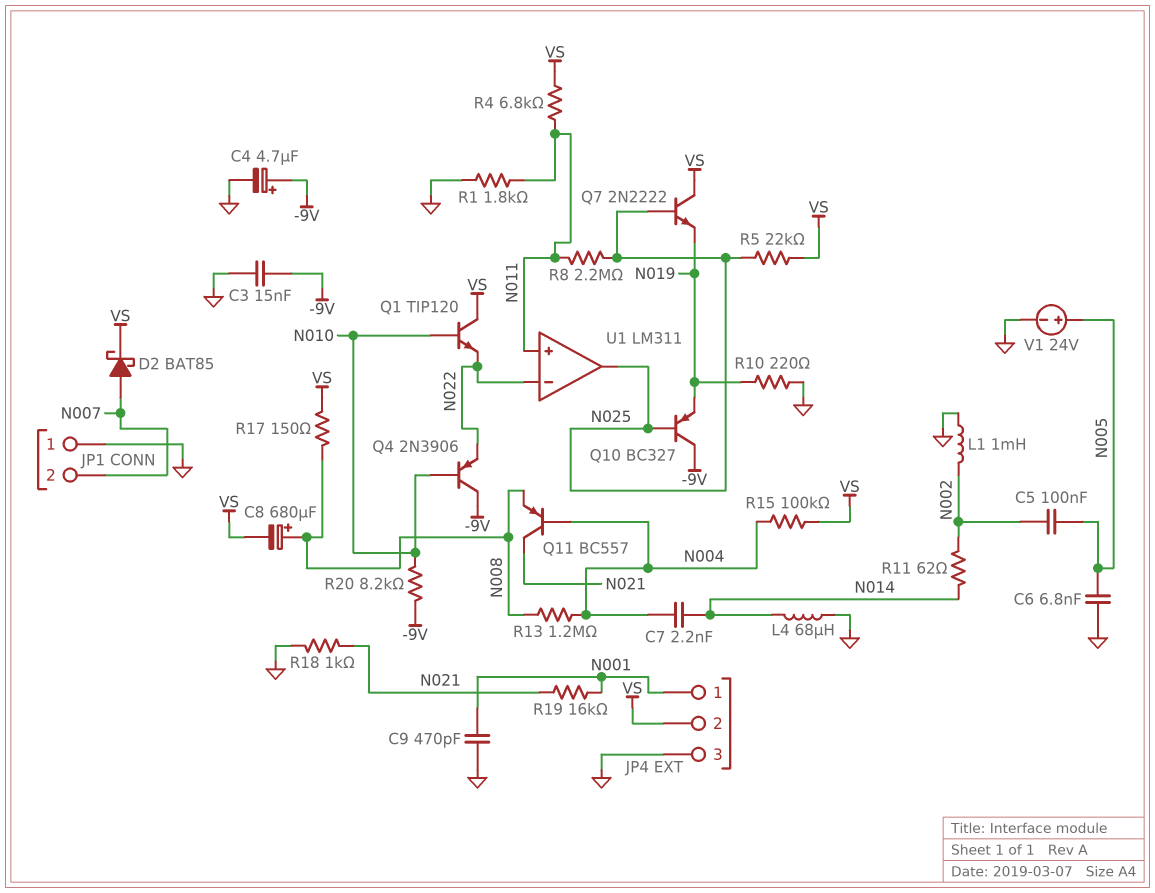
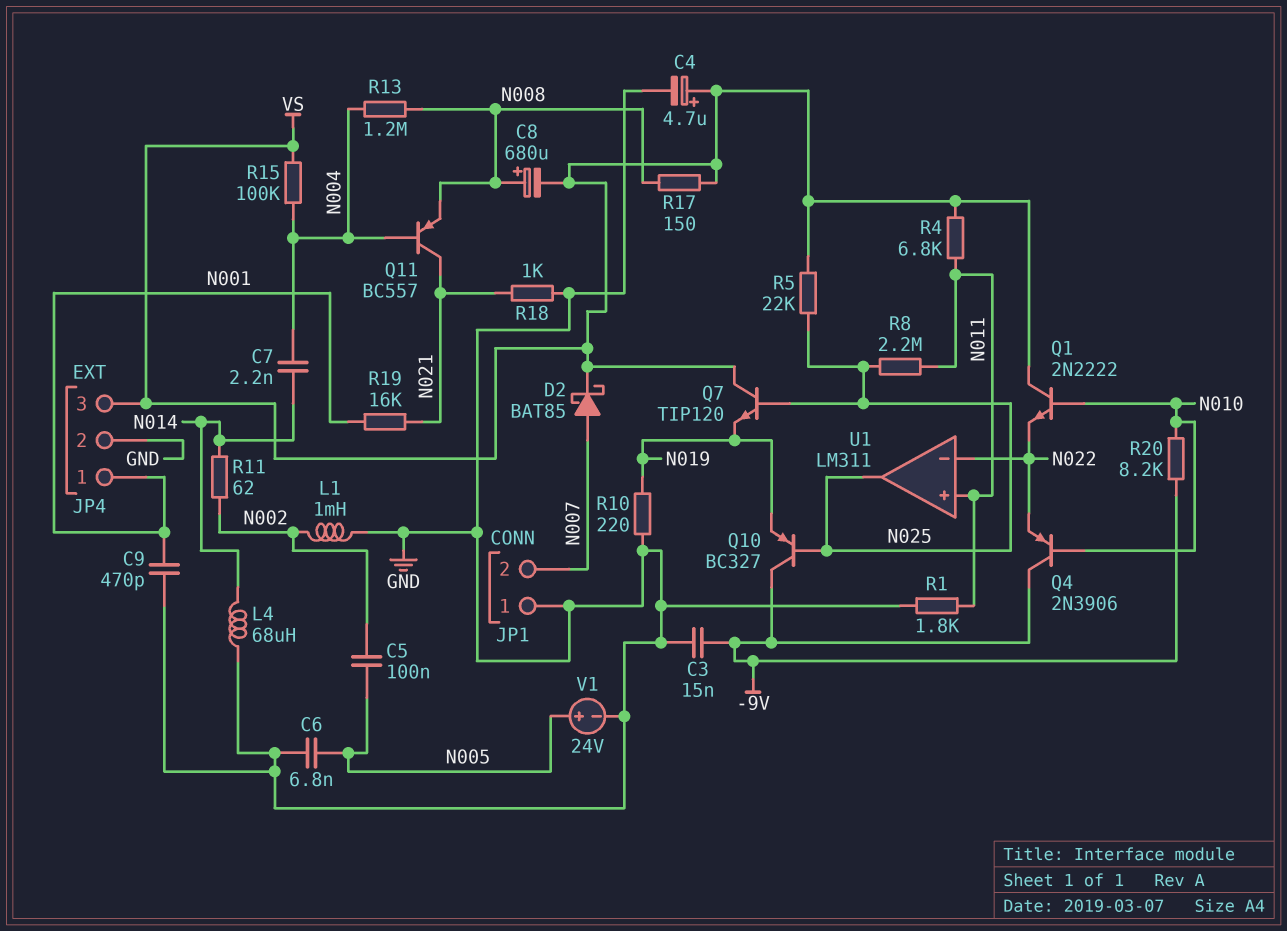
C4: 4.7uF (plus -9V, minus GND) -> 4.7uF (plus VS, minus GND)
JP4 pin 2: VS -> GND
JP4 pin 3: GND -> VS
Q1: NPN TIP120 (B N010, C VS, E N022) -> NPN 2N2222 (B N010, C VS, E N022)
Q7: NPN 2N2222 (B N025, C VS, E N019) -> NPN TIP120 (B N025, C VS, E N019)

